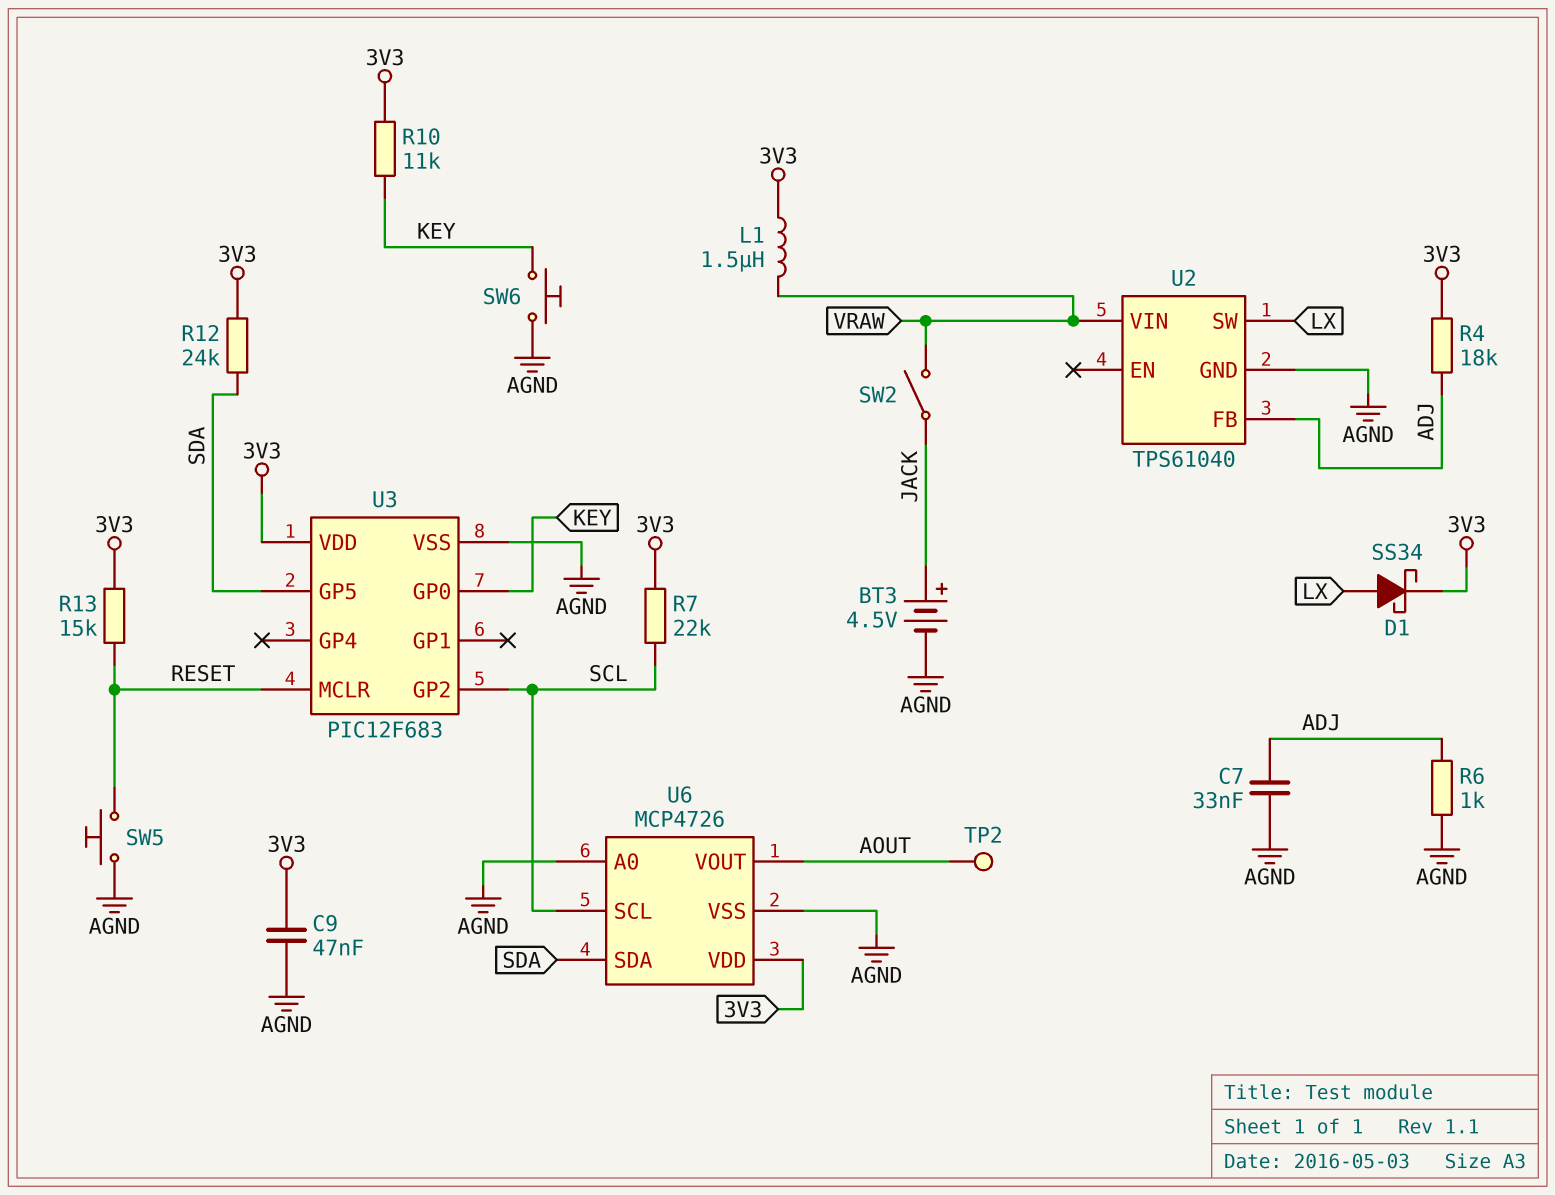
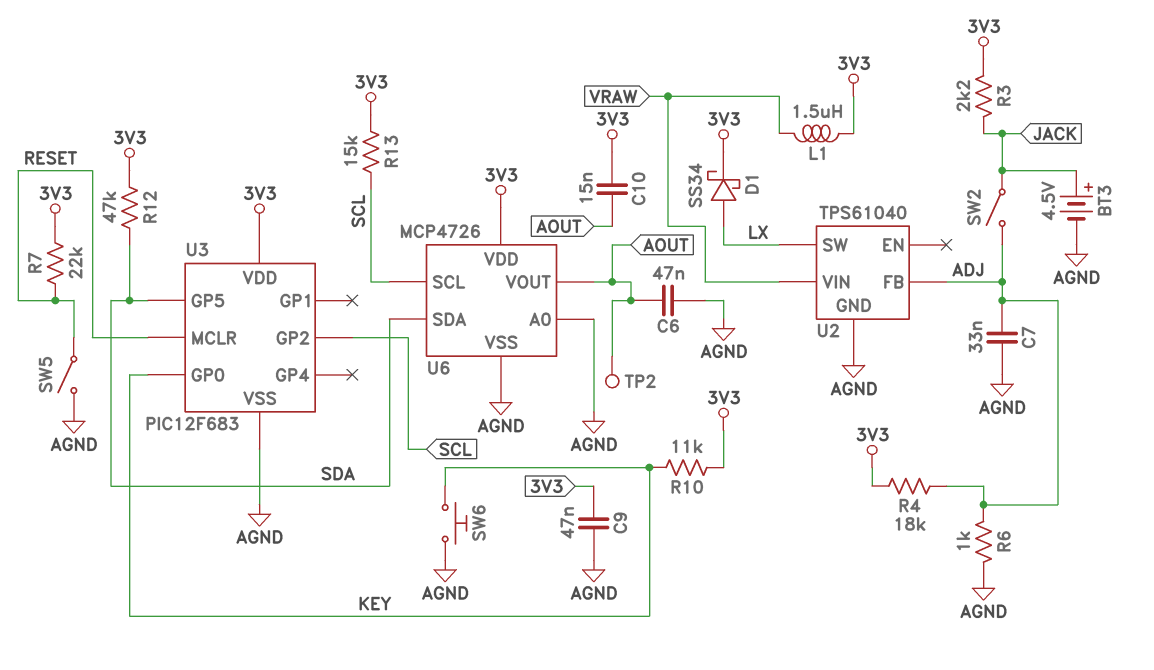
C6: none -> 47nF (AGND, AOUT)
C10: none -> 15nF (3V3, AOUT)
R3: none -> 2.2k (3V3, JACK)
R7: 22k (3V3, SCL) -> 22k (3V3, RESET)
R12: 24k (3V3, SDA) -> 47k (3V3, SDA)
R13: 15k (3V3, RESET) -> 15k (3V3, SCL)
SW2: switch (JACK, VRAW) -> switch (ADJ, JACK)
SW5: button (AGND, RESET) -> switch (AGND, RESET)

